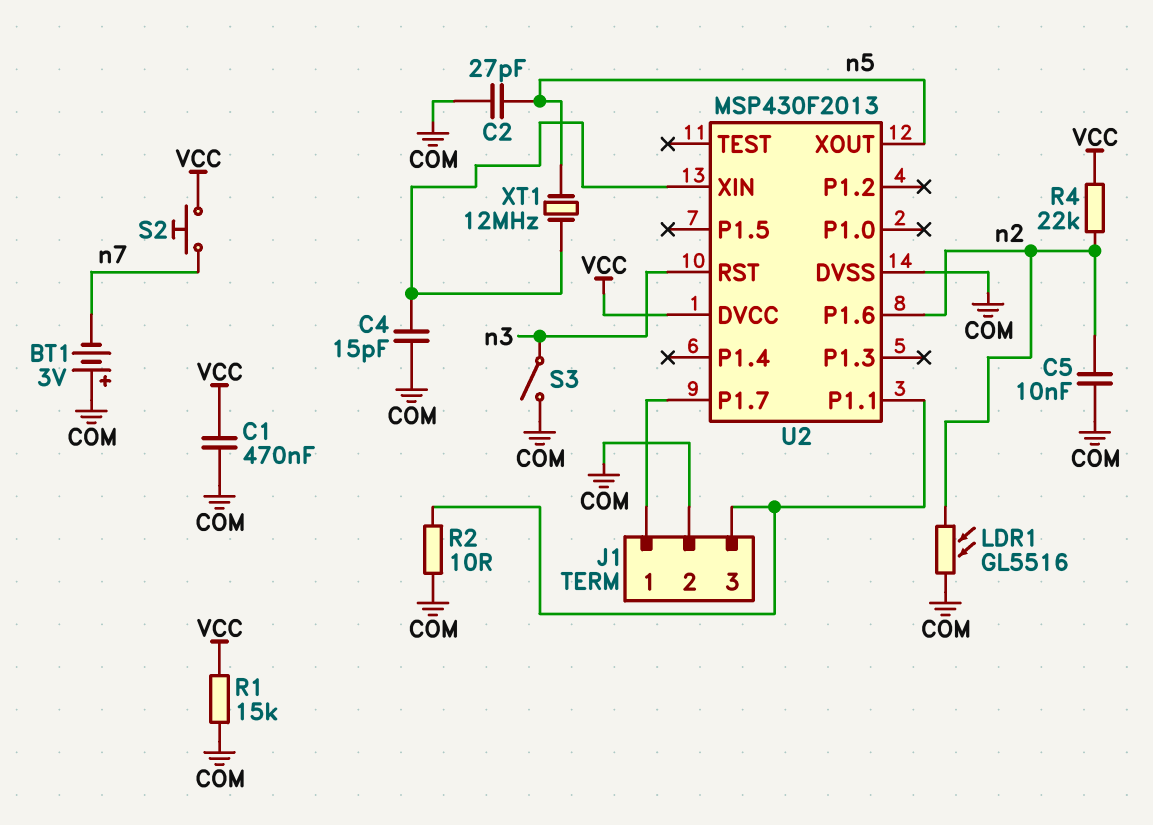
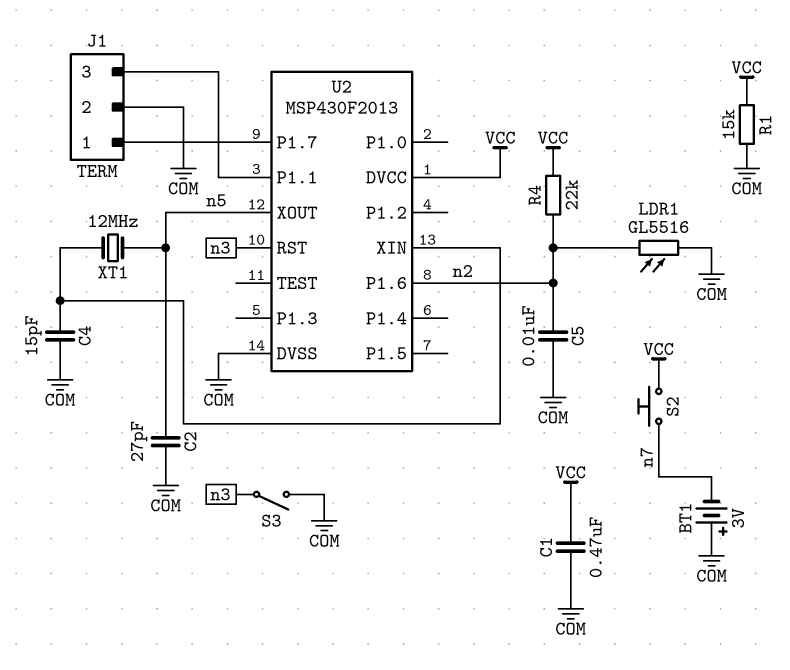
R2: 10 (COM, J1/3) -> none

